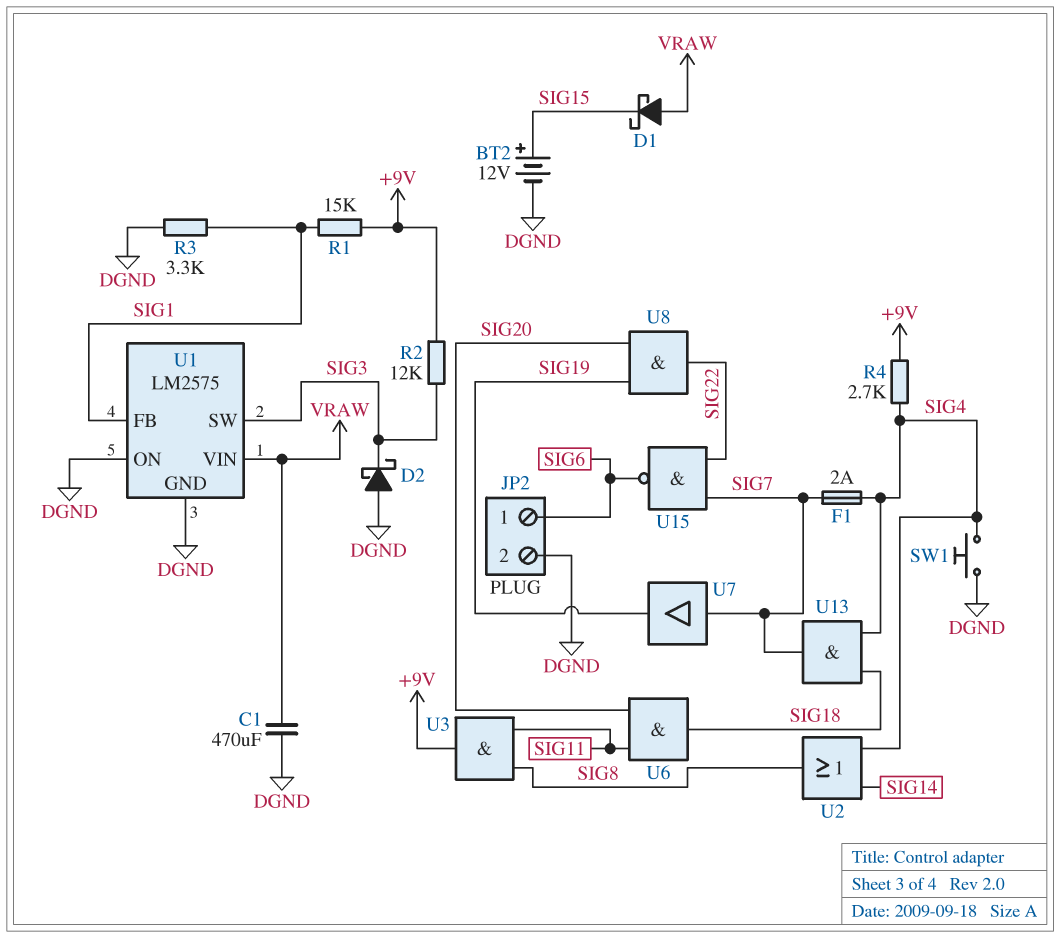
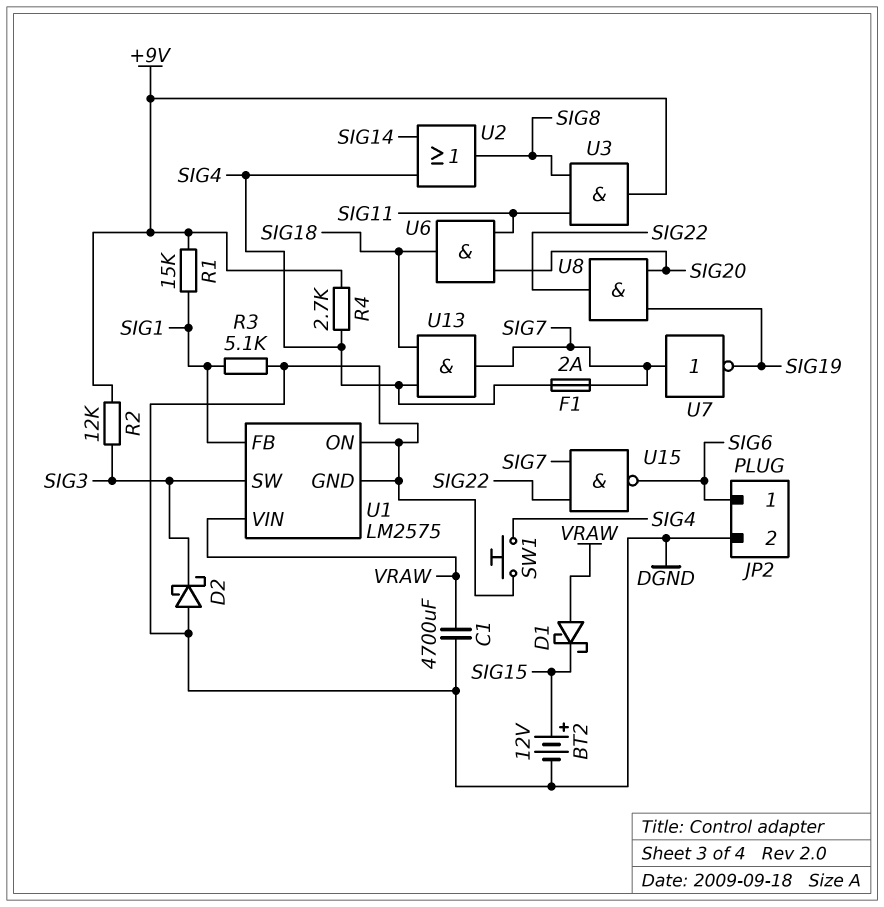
C1: 470uF (DGND, VRAW) -> 4700uF (DGND, VRAW)
R3: 3.3k (DGND, SIG1) -> 5.1k (DGND, SIG1)
U7: buffer (in SIG7, out SIG19) -> NOT (in SIG7, out SIG19)

